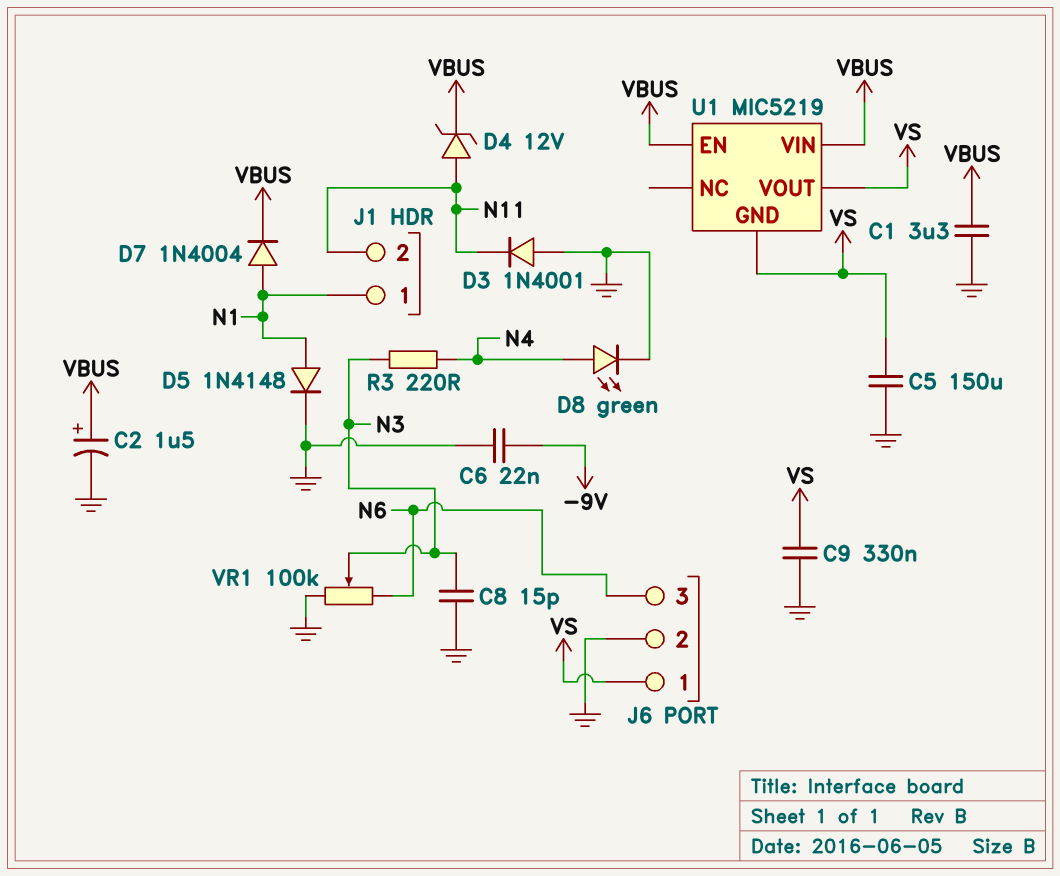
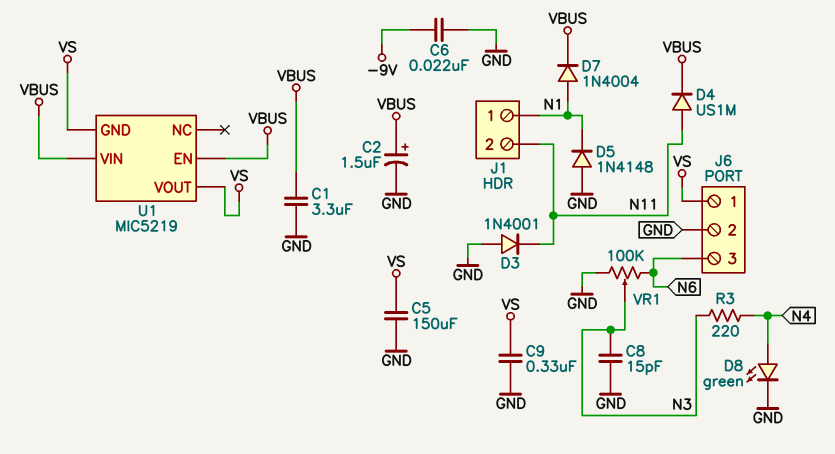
D4: zener 12V (A N11, K VBUS) -> diode US1M (A N11, K VBUS)
D5: diode 1N4148 (A N1, K GND) -> diode 1N4148 (A GND, K N1)

